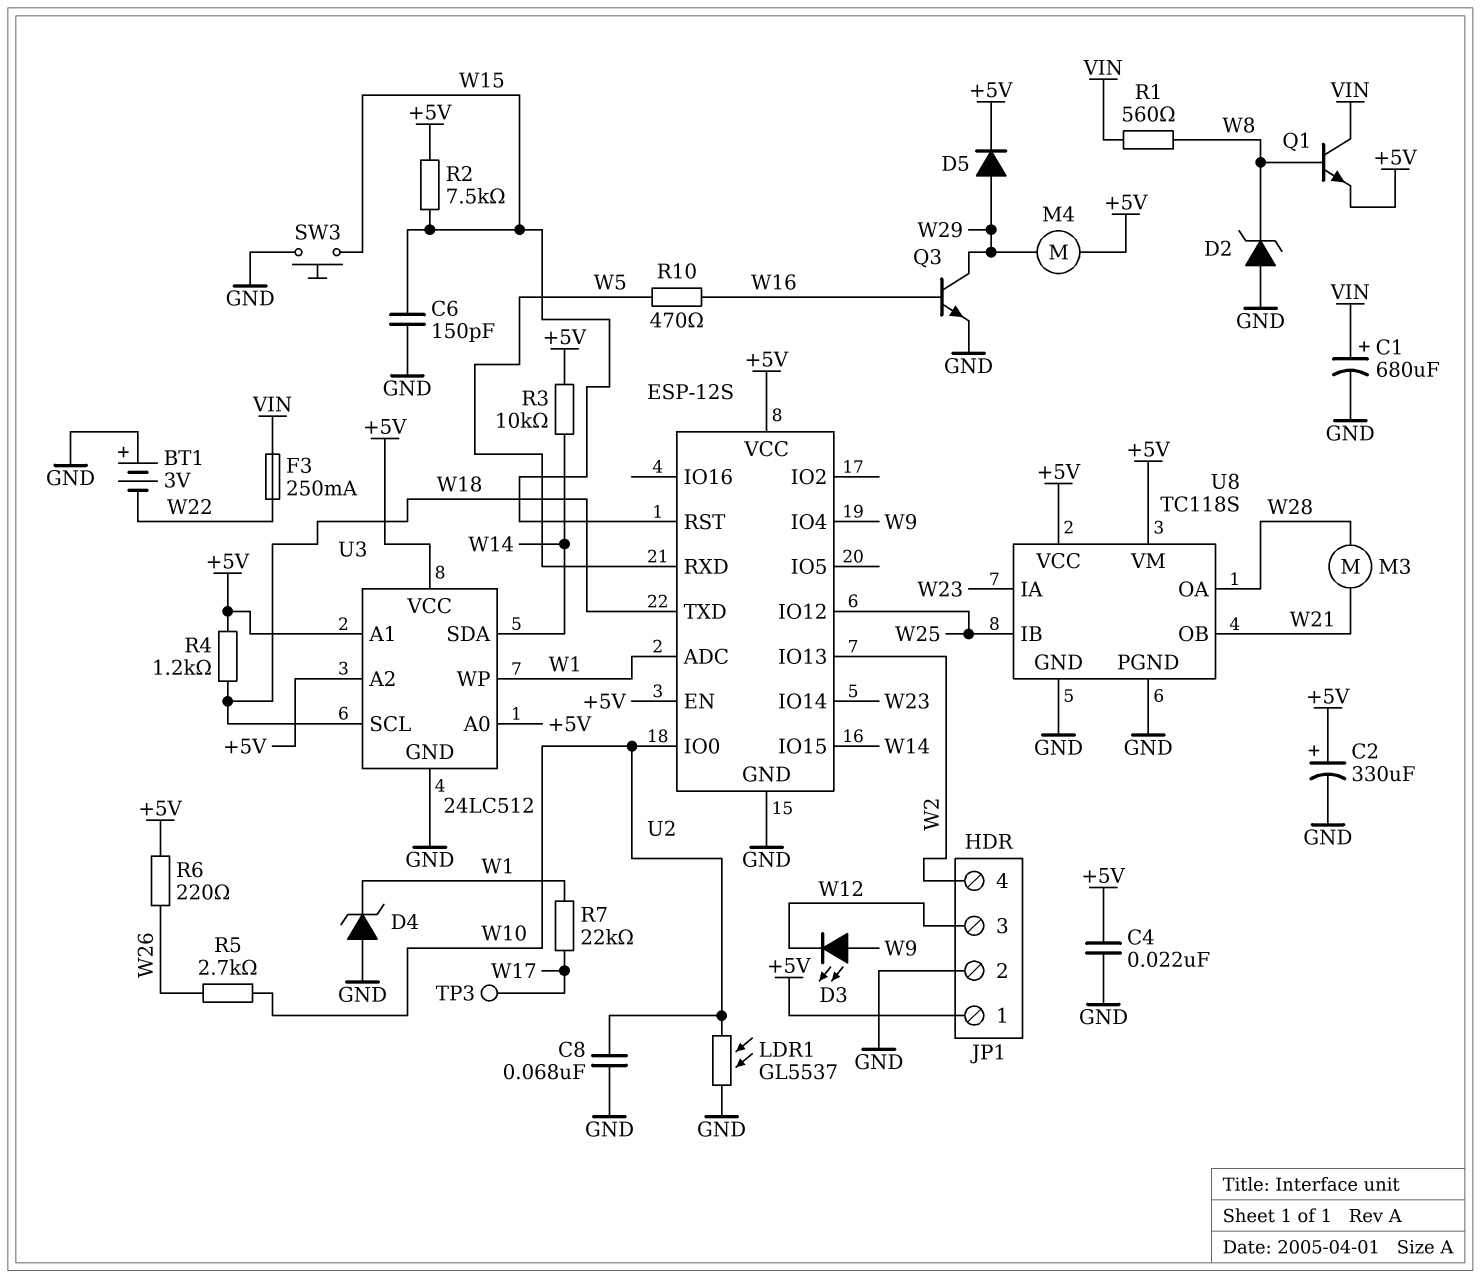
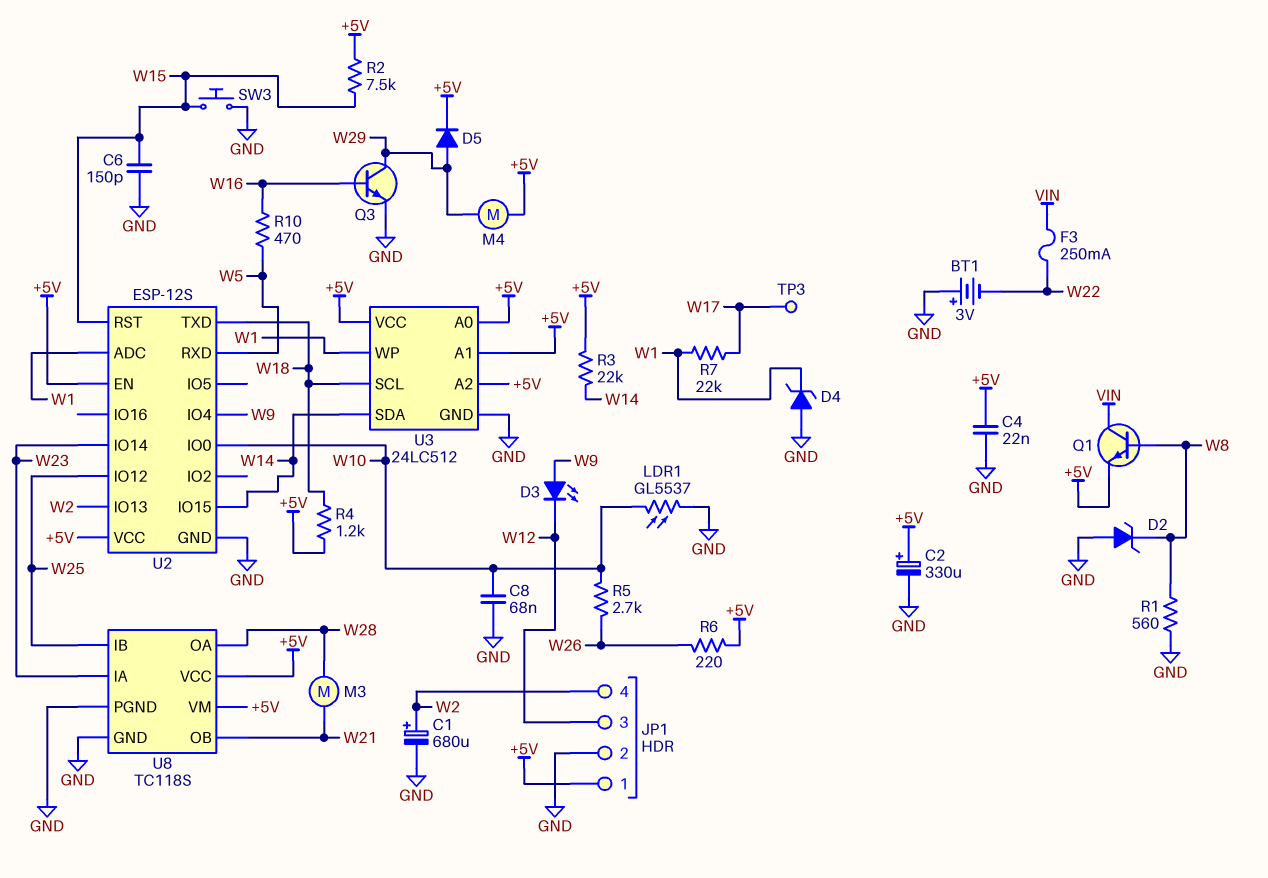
C1: 680uF (plus VIN, minus GND) -> 680uF (plus W2, minus GND)
R1: 560 (VIN, W8) -> 560 (GND, W8)
R3: 10k (+5V, W14) -> 22k (+5V, W14)

